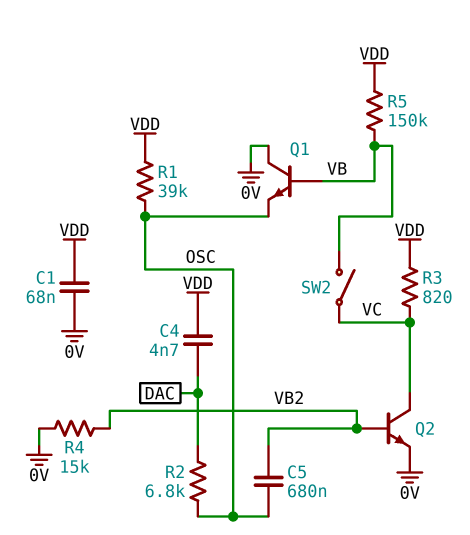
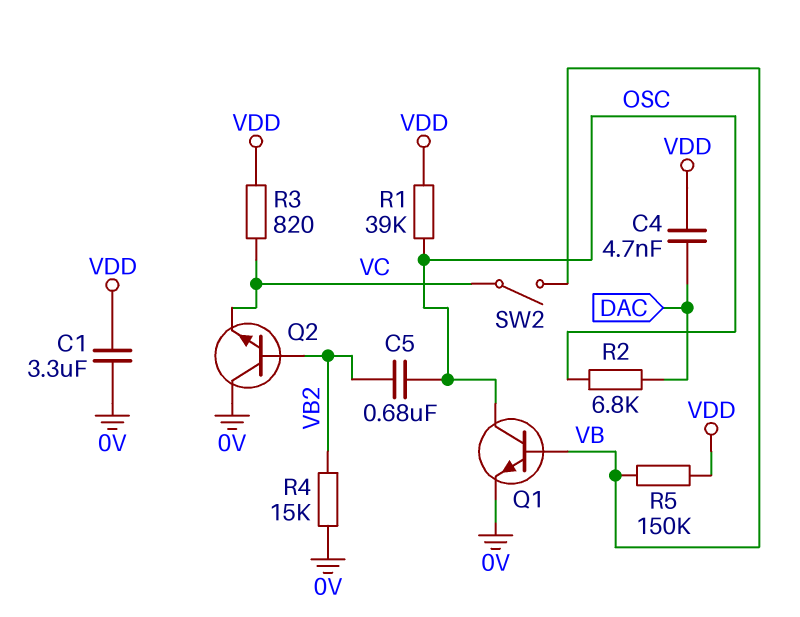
C1: 68nF (0V, VDD) -> 3.3uF (0V, VDD)
Q1: NPN (B VB, C 0V, E OSC) -> NPN (B VB, C OSC, E 0V)
Q2: NPN (B VB2, C VC, E 0V) -> NPN (B VB2, C 0V, E VC)

